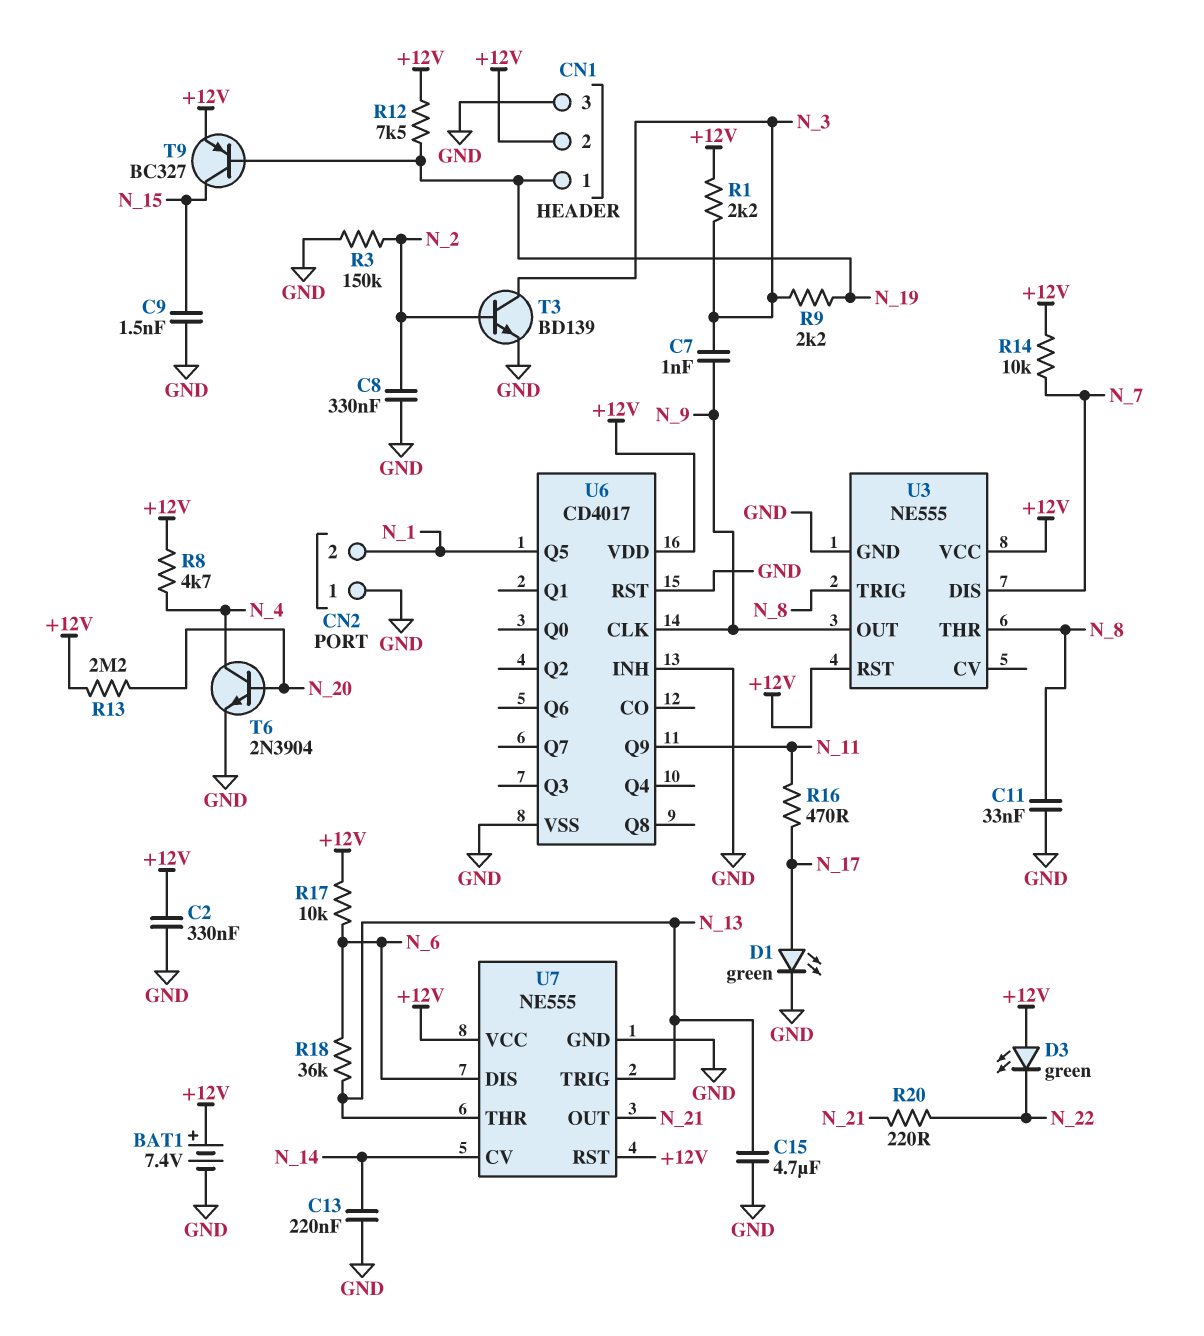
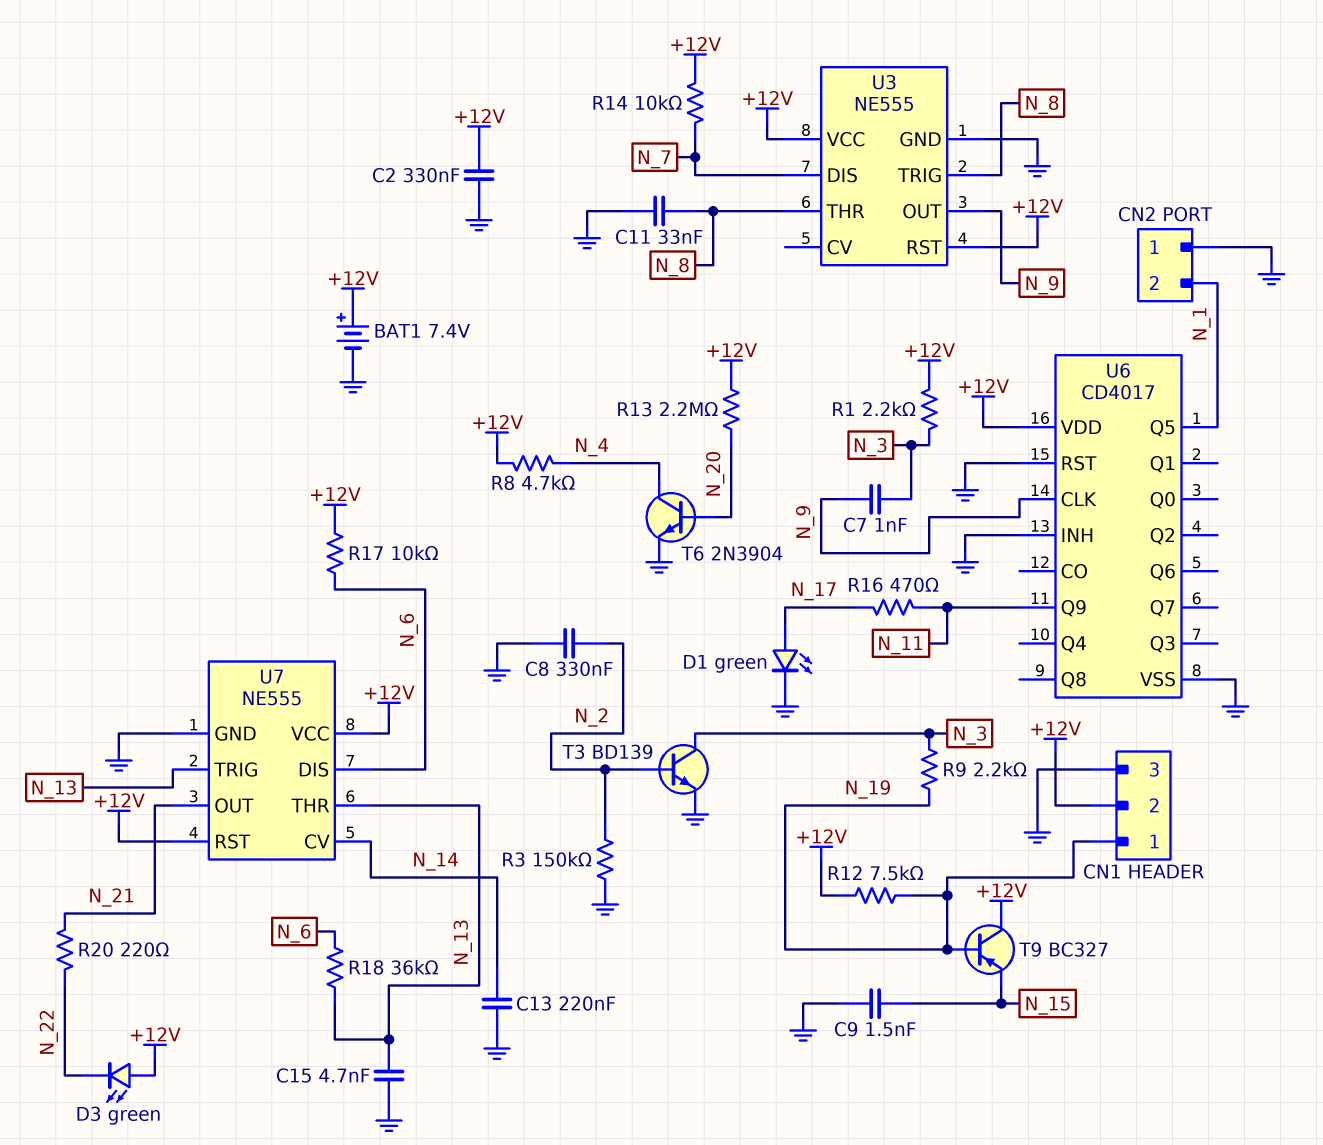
C15: 4.7uF (GND, N_13) -> 4.7nF (GND, N_13)
T9: PNP BC327 (B N_19, C N_15, E +12V) -> PNP BC327 (B N_19, C +12V, E N_15)

